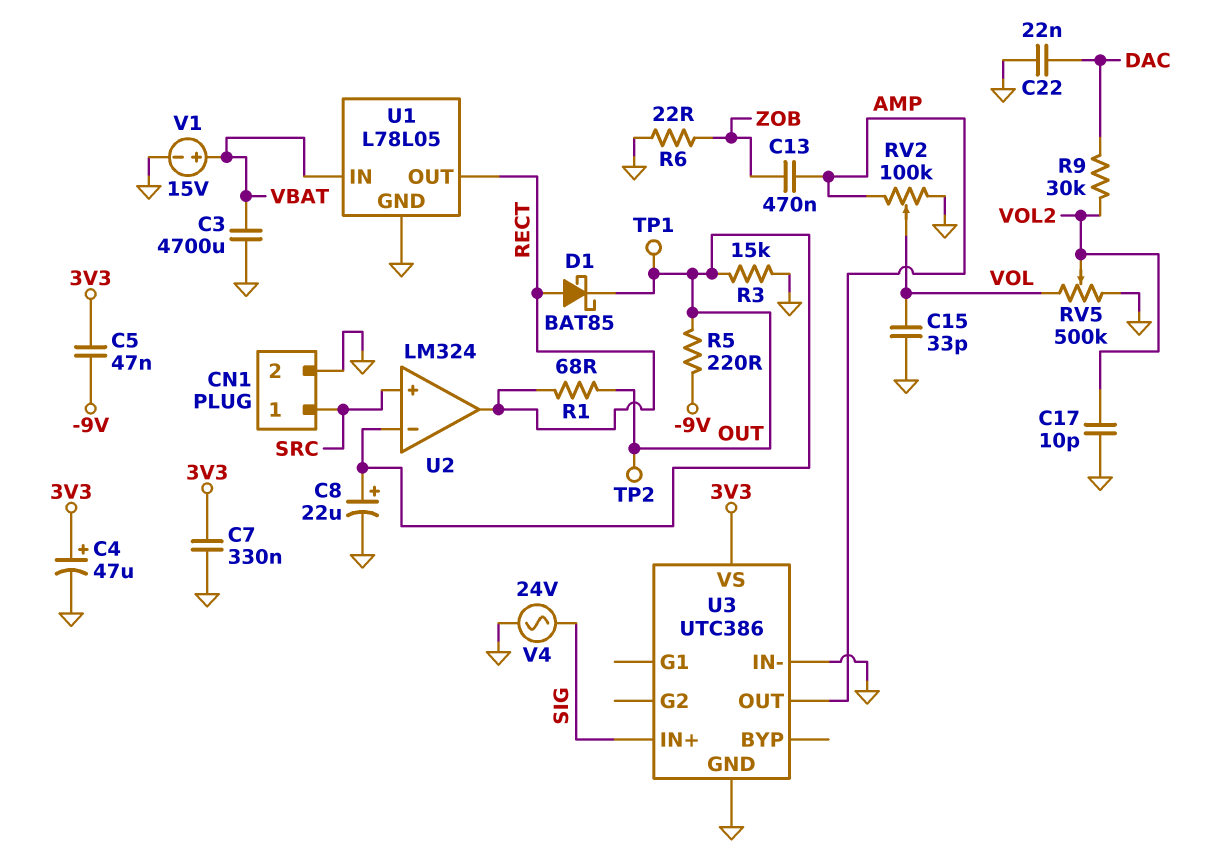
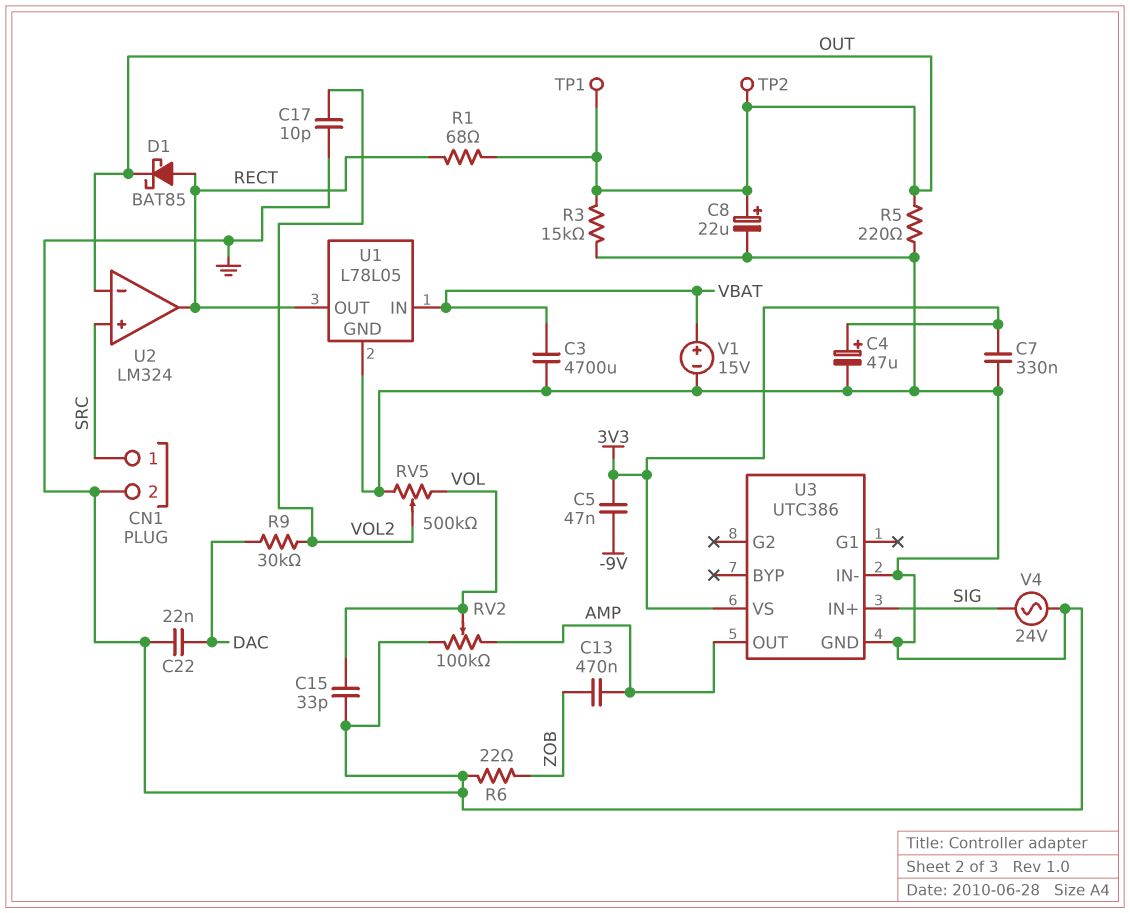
R5: 220 (-9V, OUT) -> 220 (GND, OUT)

